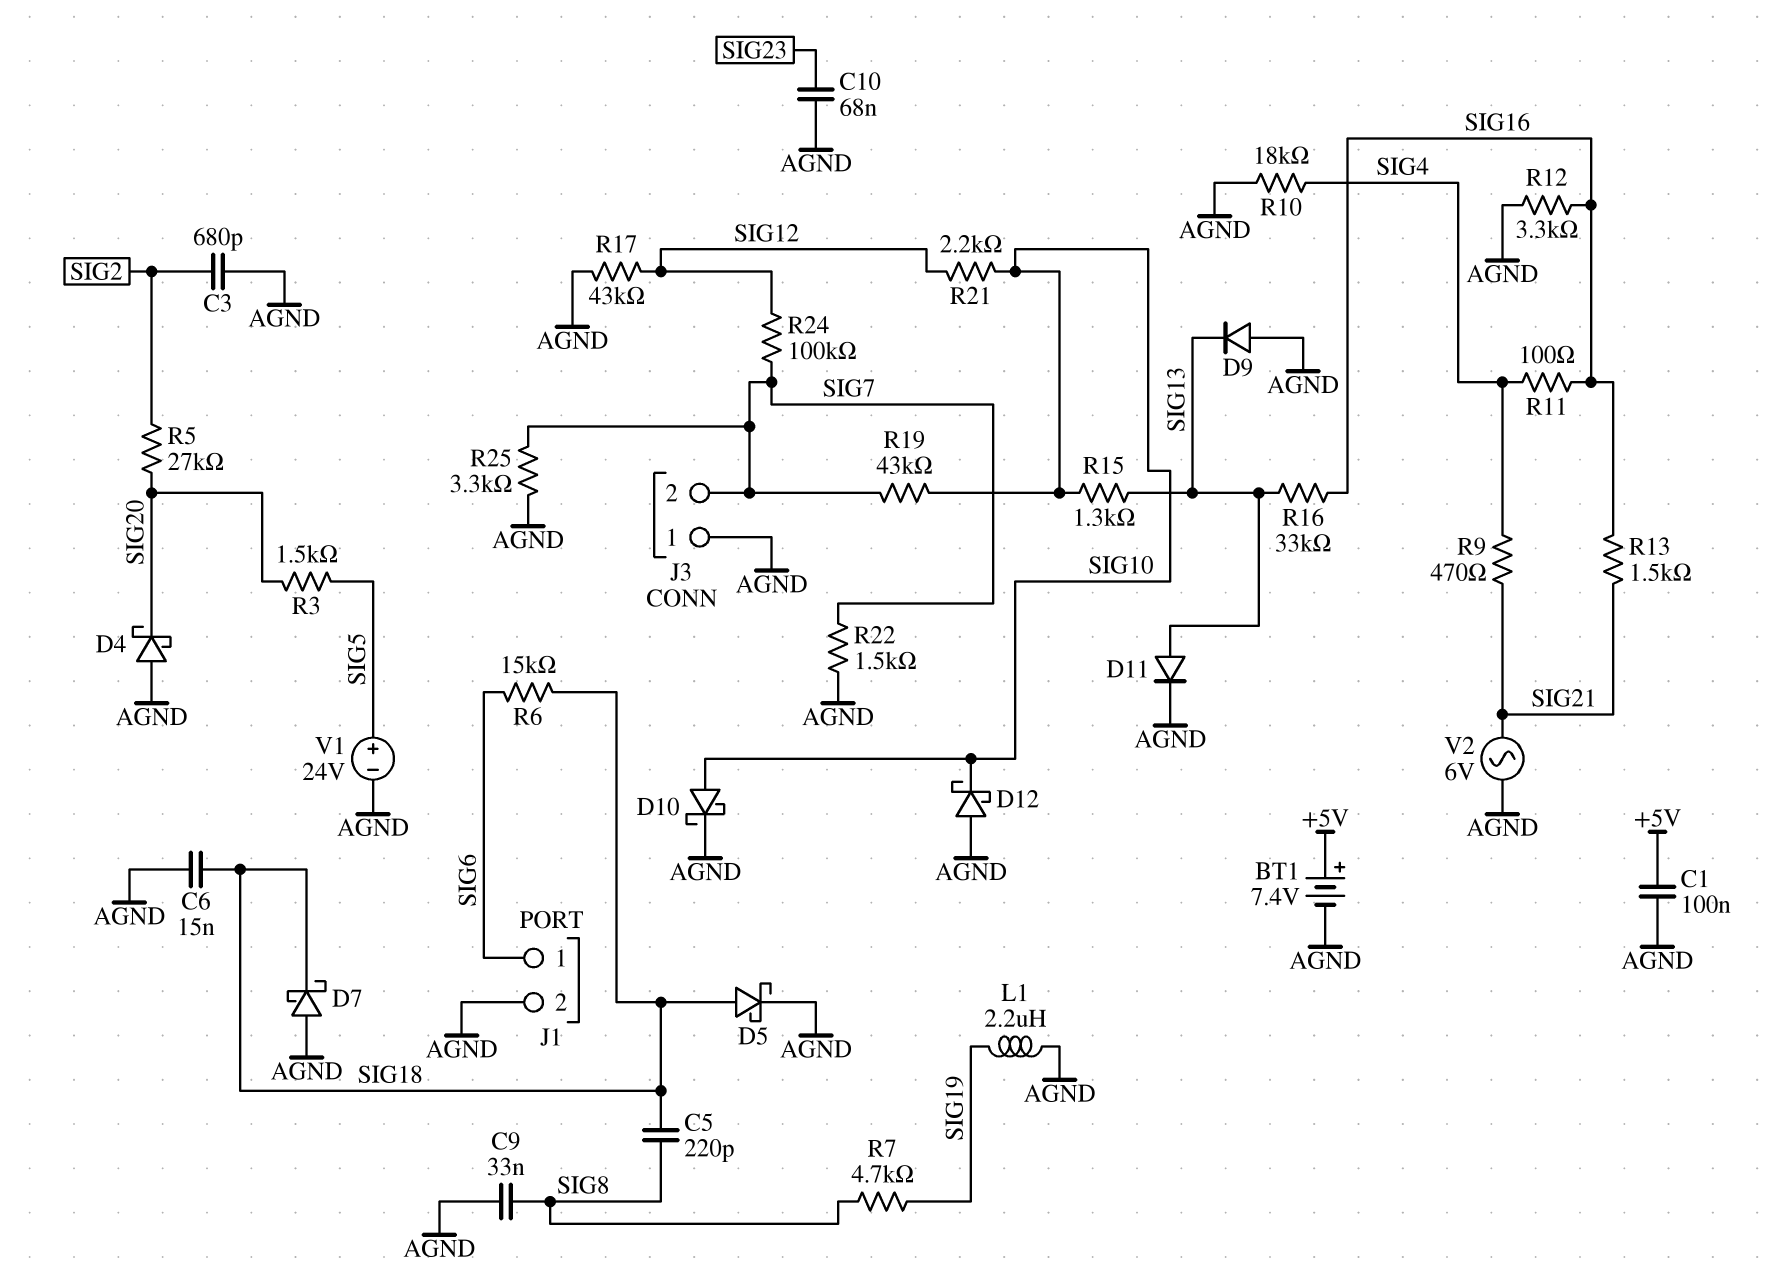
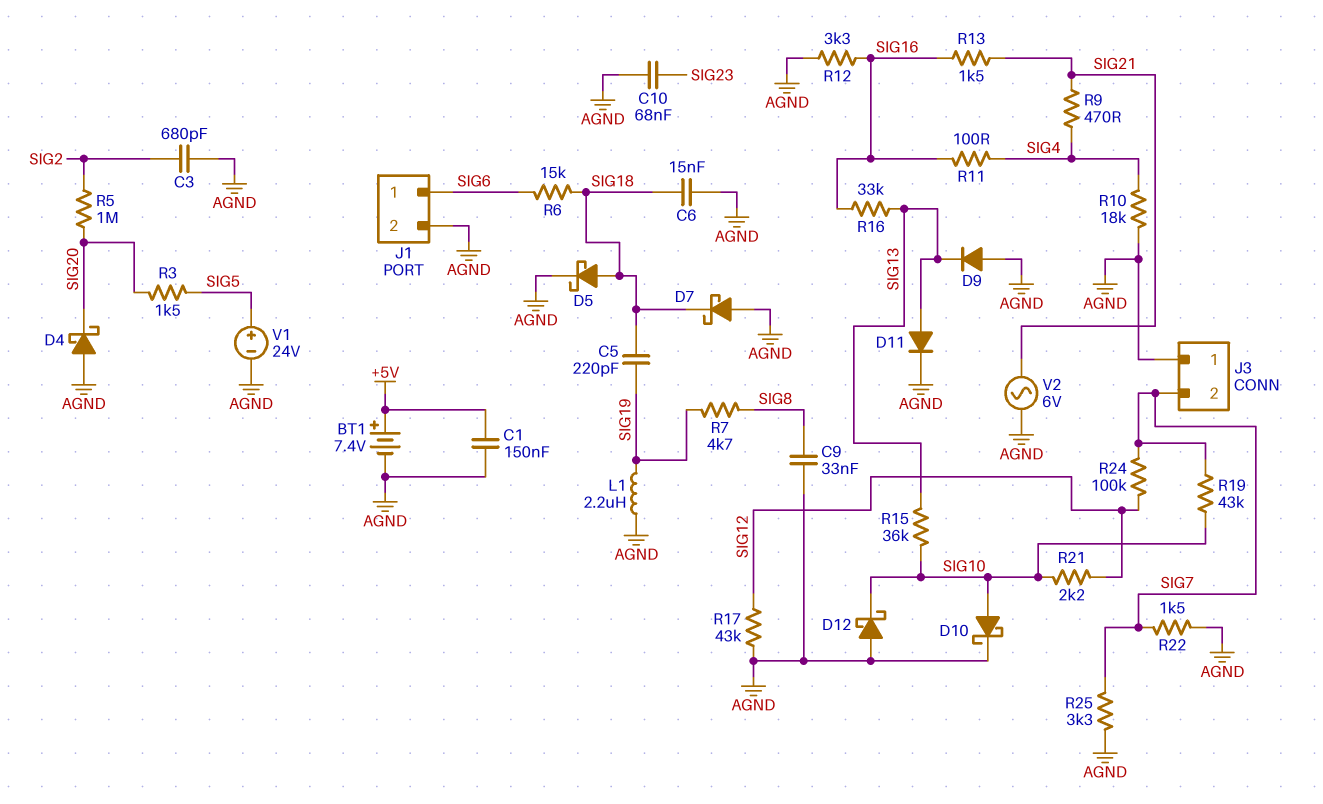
C1: 100nF (+5V, AGND) -> 150nF (+5V, AGND)
C5: 220pF (SIG8, SIG18) -> 220pF (SIG18, SIG19)
R5: 27k (SIG2, SIG20) -> 1M (SIG2, SIG20)
R15: 1.3k (SIG10, SIG13) -> 36k (SIG10, SIG13)

